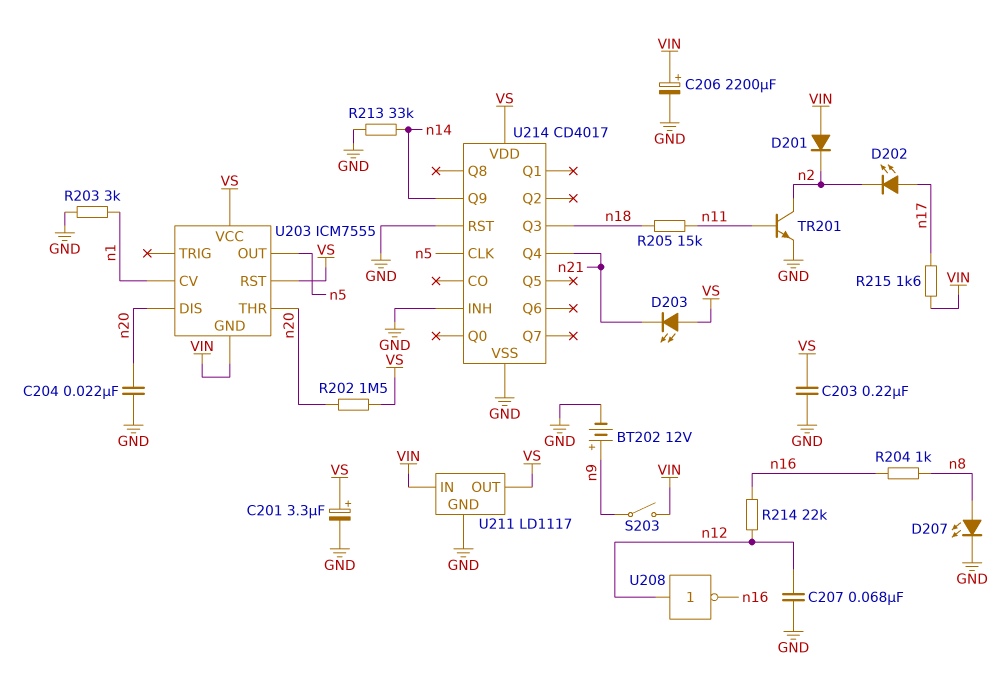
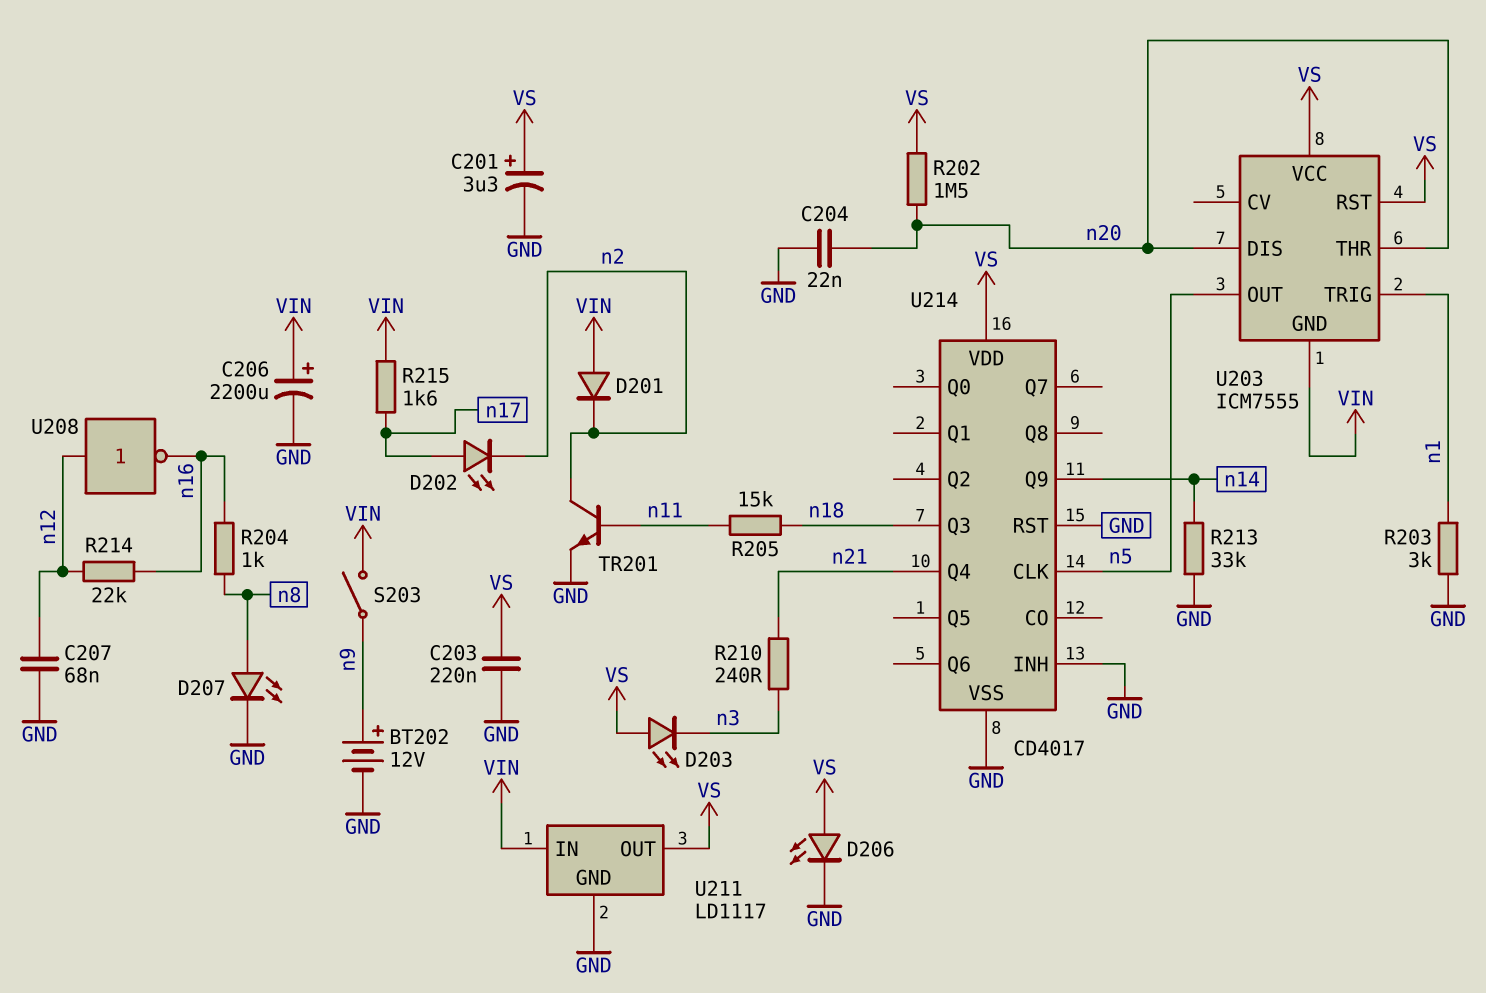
D203: LED (A VS, K n21) -> LED (A VS, K n3)
D206: none -> LED (A VS, K GND)
R210: none -> 240 (n3, n21)
U203 pin CV: n1 -> none
U203 pin TRIG: none -> n1

